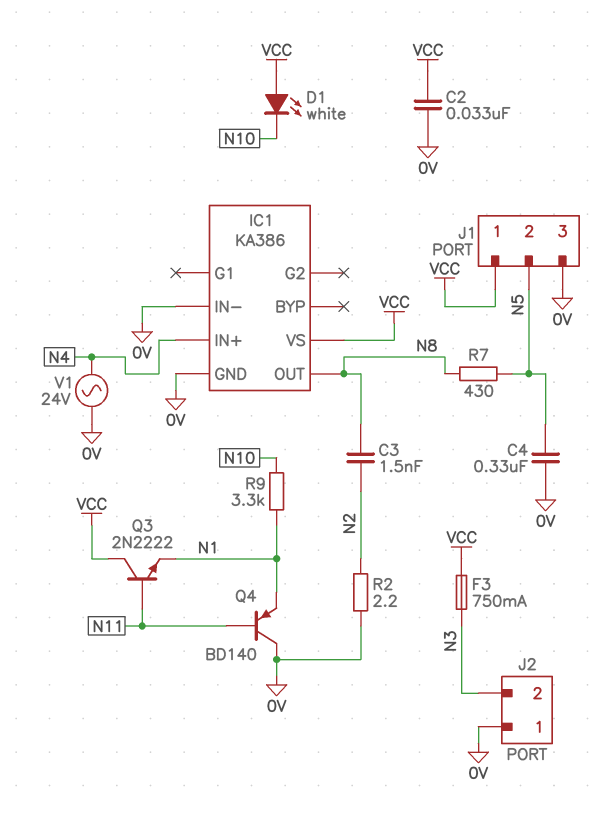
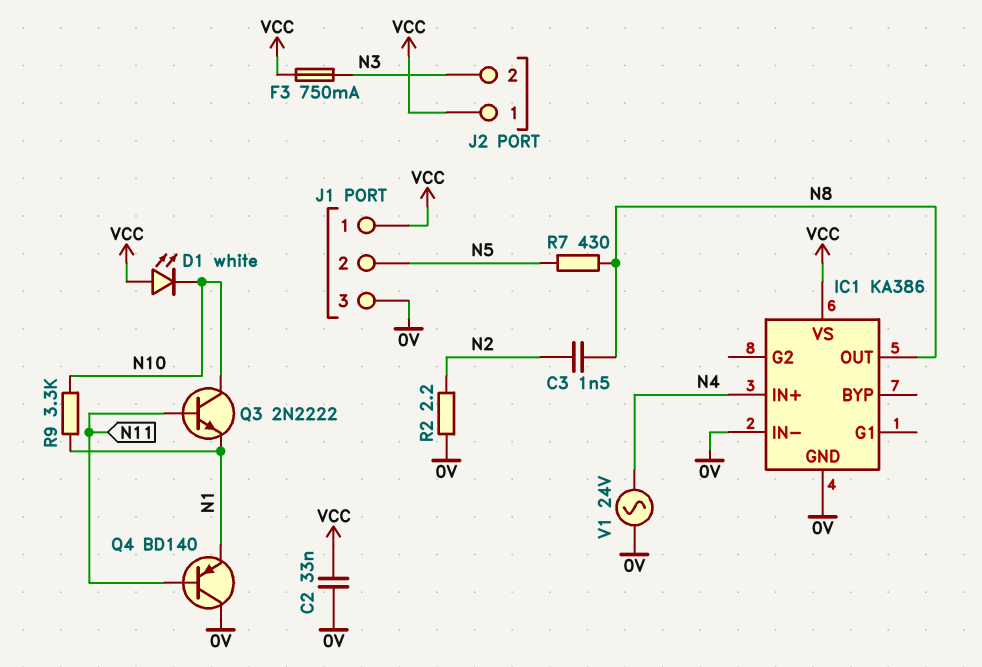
C4: 330nF (0V, N5) -> none
J2 pin 1: 0V -> VCC
Q3: NPN 2N2222 (B N11, C VCC, E N1) -> NPN 2N2222 (B N11, C N10, E N1)

